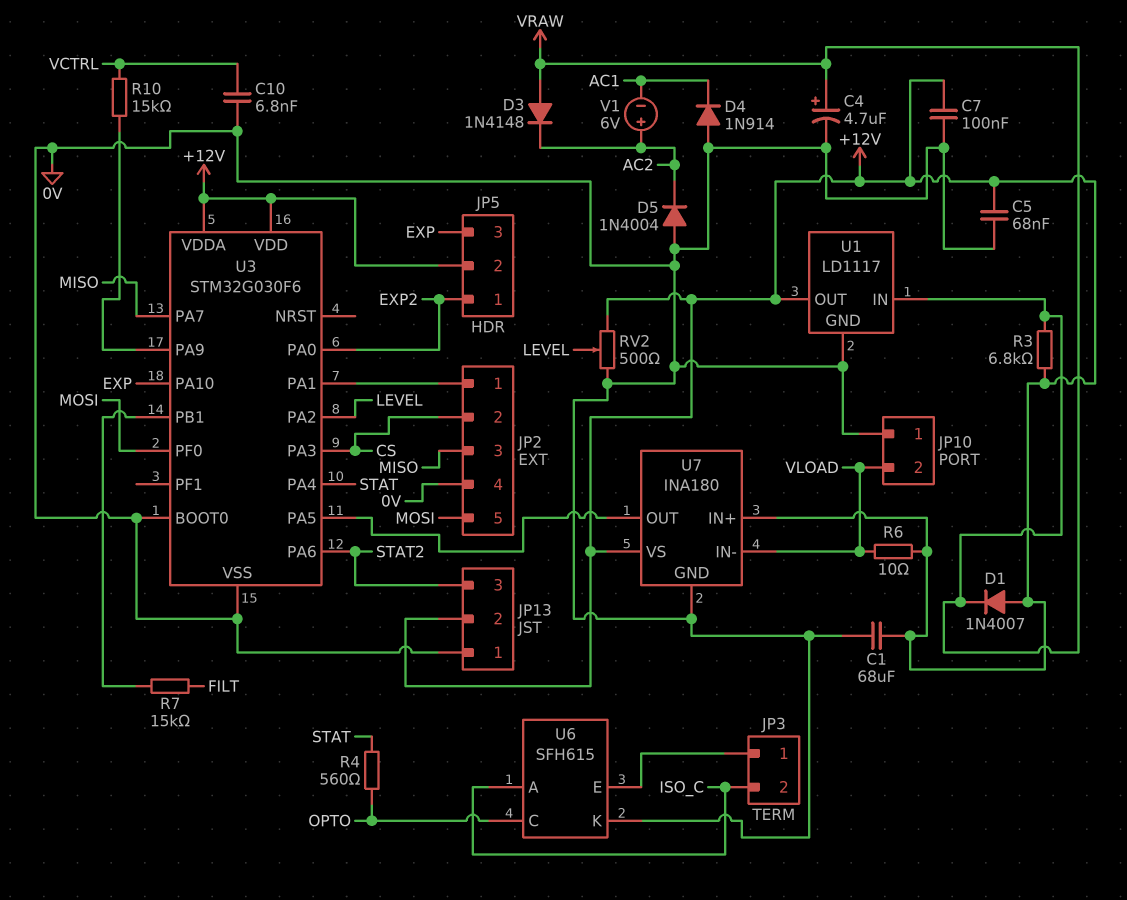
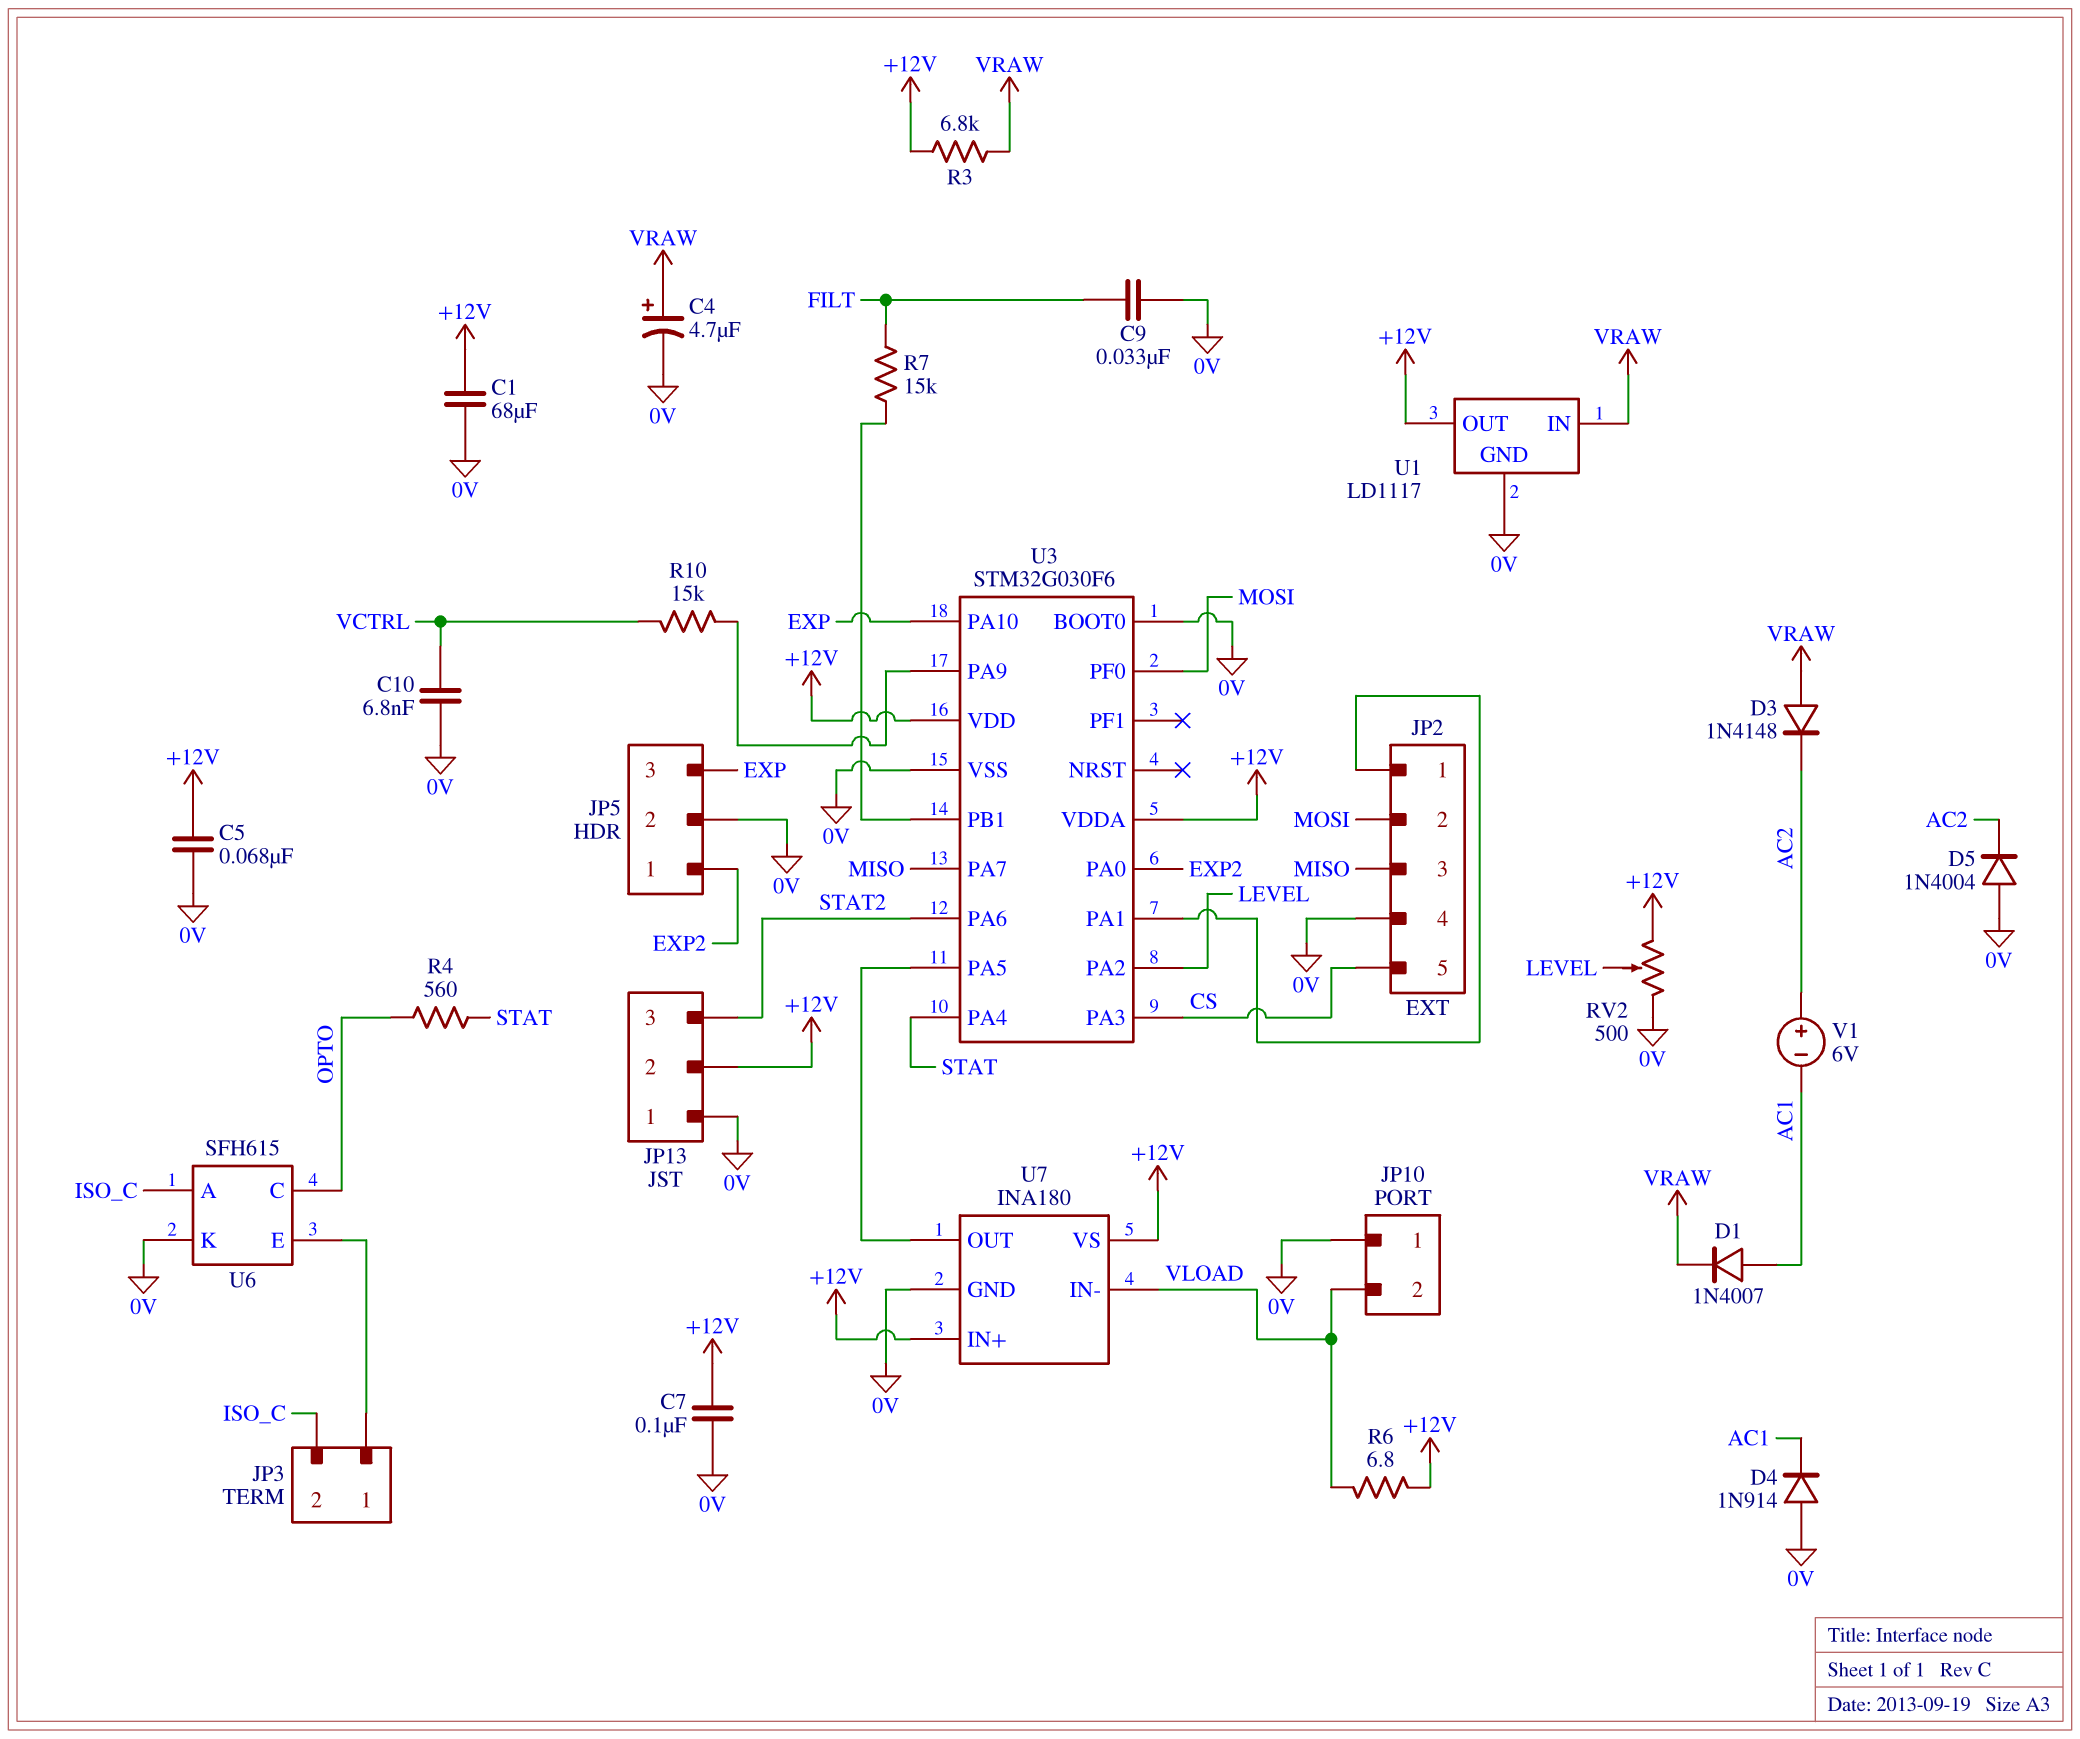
C9: none -> 33nF (0V, FILT)
D1: diode 1N4007 (A +12V, K VRAW) -> diode 1N4007 (A AC1, K VRAW)
JP2 pin 2: CS -> MOSI
JP2 pin 5: MOSI -> CS
JP5 pin 2: +12V -> 0V
R6: 10 (+12V, VLOAD) -> 6.8 (+12V, VLOAD)

